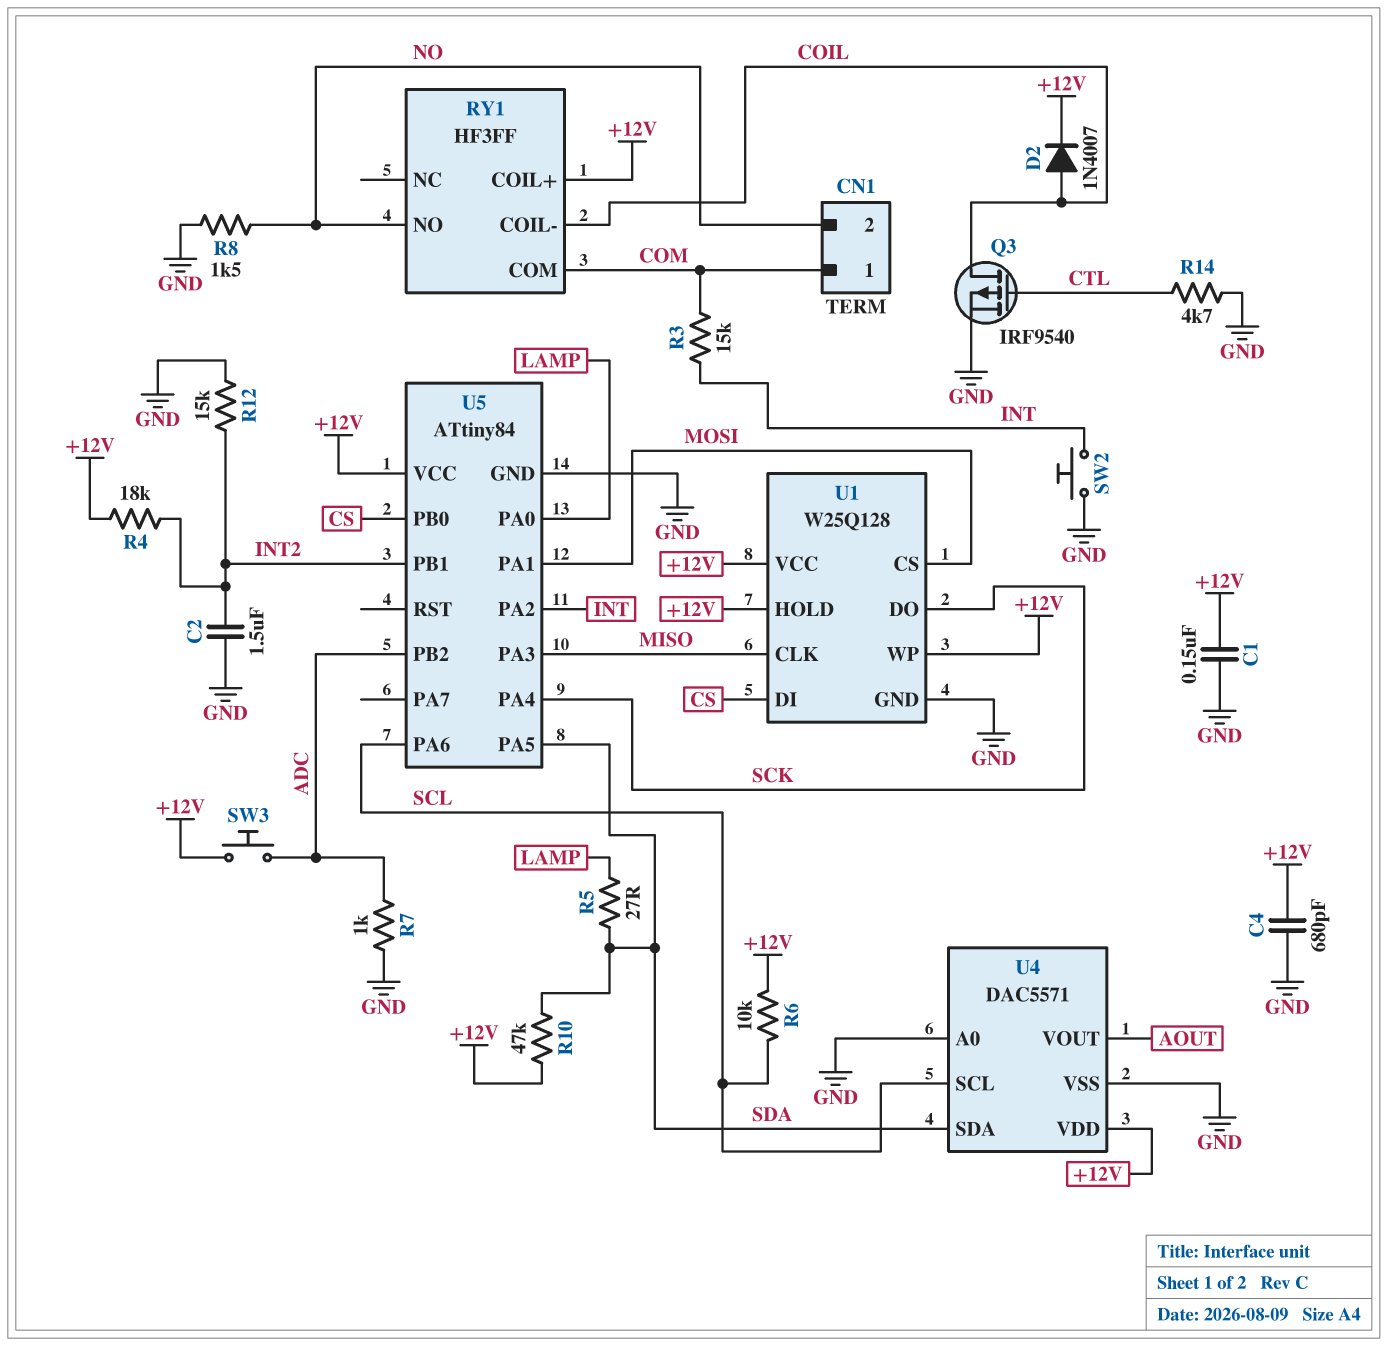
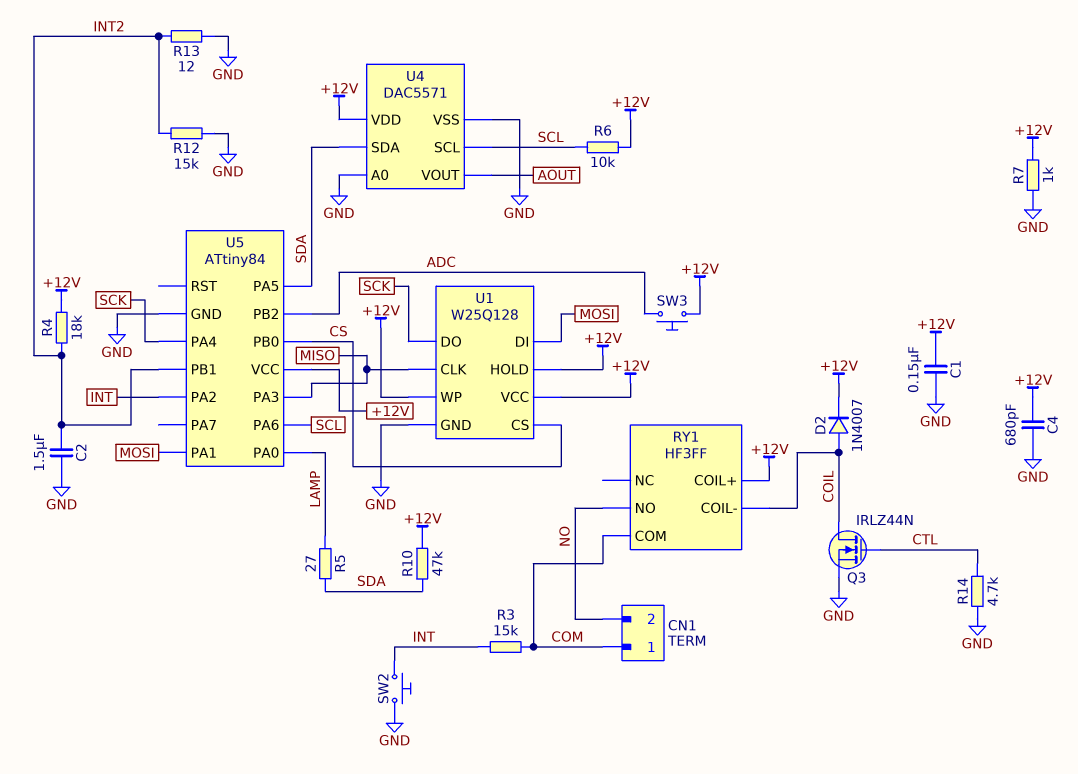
Q3: PMOS IRF9540 (G CTL, D COIL, S GND) -> NMOS IRLZ44N (G CTL, D COIL, S GND)
R7: 1k (ADC, GND) -> 1k (+12V, GND)
R8: 1.5k (GND, NO) -> none
R13: none -> 12 (GND, INT2)
U1 pin CS: MOSI -> CS
U1 pin DI: CS -> MOSI

